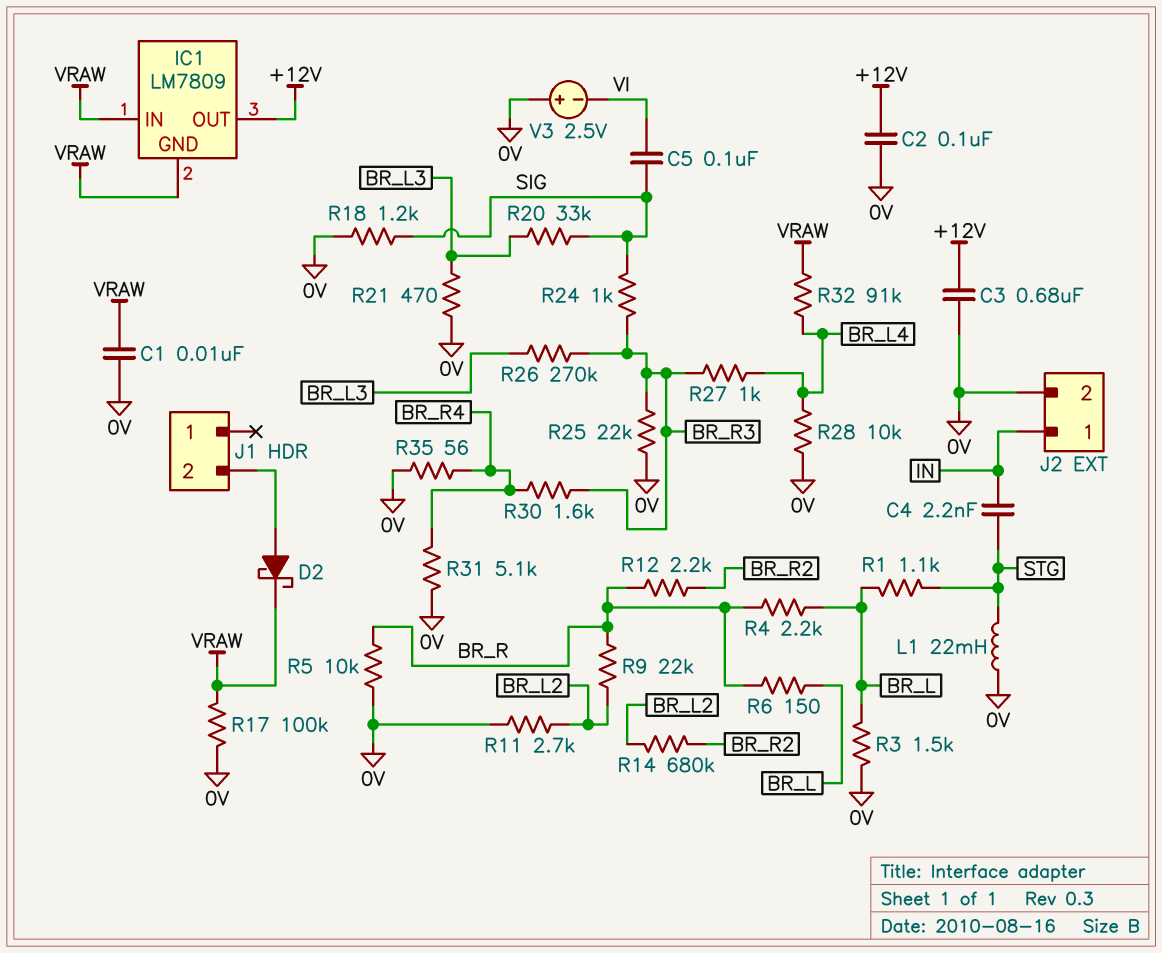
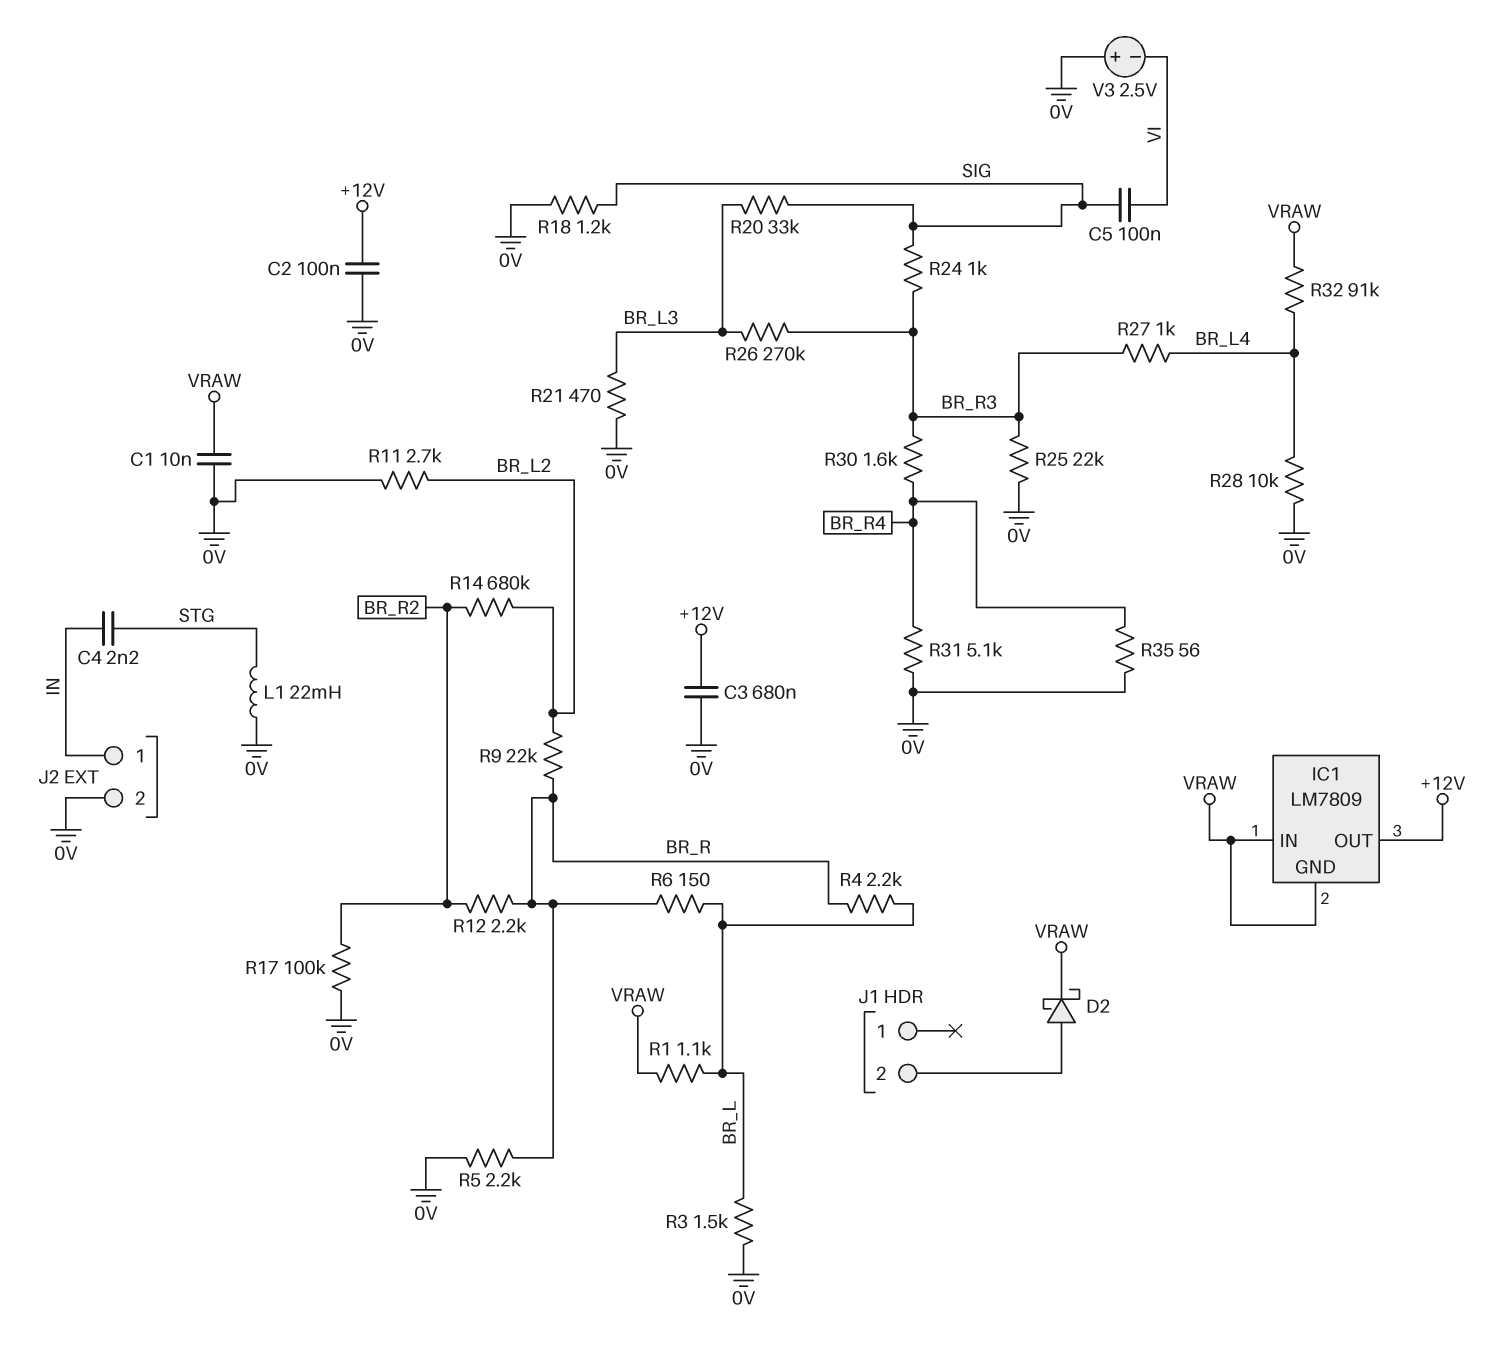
R1: 1.1k (BR_L, STG) -> 1.1k (BR_L, VRAW)
R5: 10k (0V, BR_R) -> 2.2k (0V, BR_R)
R17: 100k (0V, VRAW) -> 100k (0V, BR_R2)

